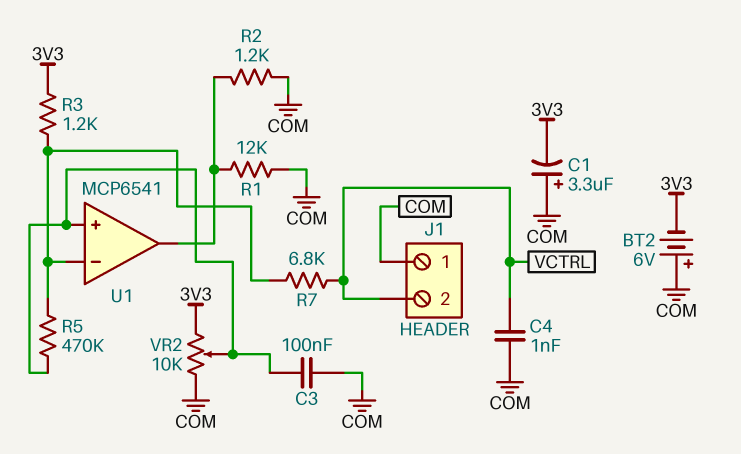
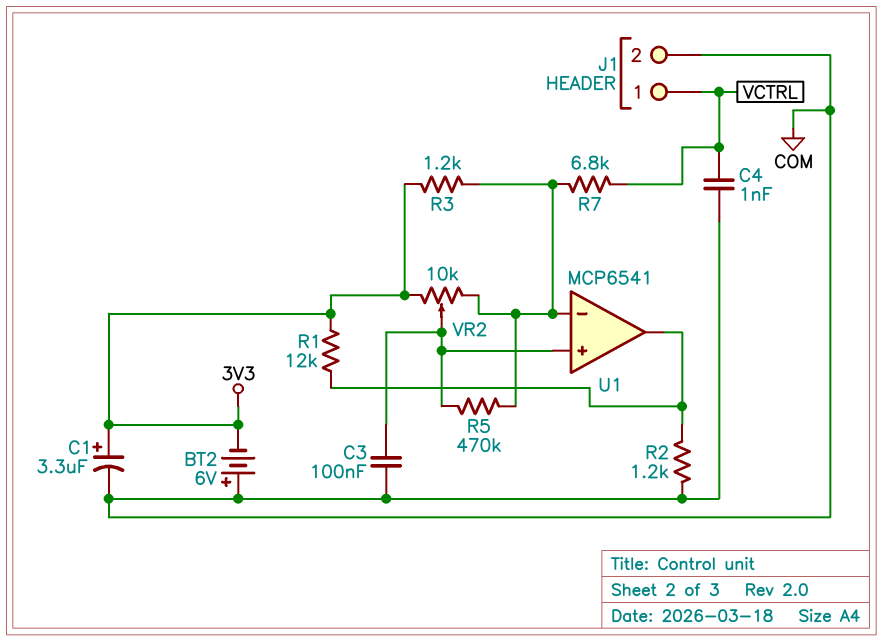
C1: 3.3uF (plus COM, minus 3V3) -> 3.3uF (plus 3V3, minus COM)
J1 pin 1: COM -> VCTRL
J1 pin 2: VCTRL -> COM
R1: 12k (COM, U1/out) -> 12k (3V3, U1/out)
VR2: 10k (3V3, COM, wiper U1/in+) -> 10k (3V3, U1/in-, wiper U1/in+)

